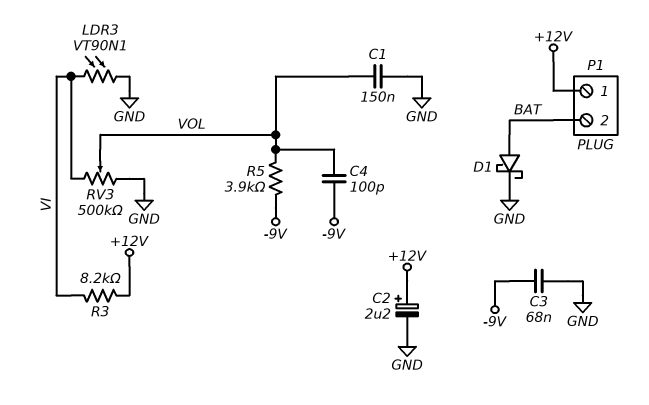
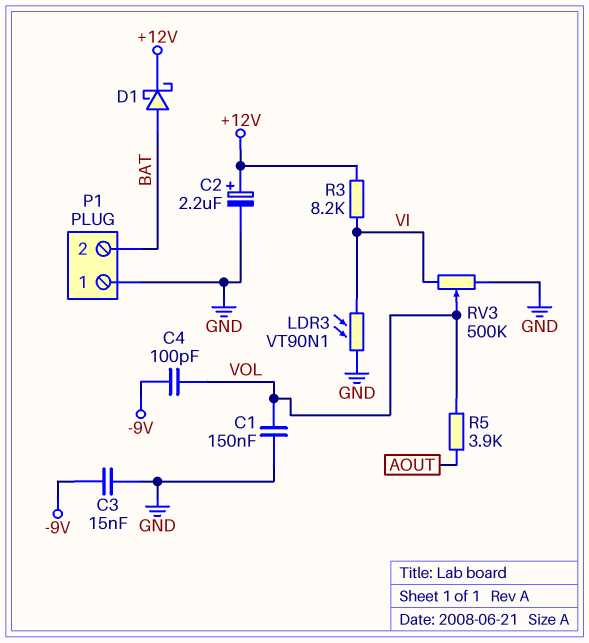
C3: 68nF (-9V, GND) -> 15nF (-9V, GND)
D1: schottky (A BAT, K GND) -> schottky (A BAT, K +12V)
P1 pin 1: +12V -> GND
R5: 3.9k (-9V, VOL) -> 3.9k (AOUT, VOL)

